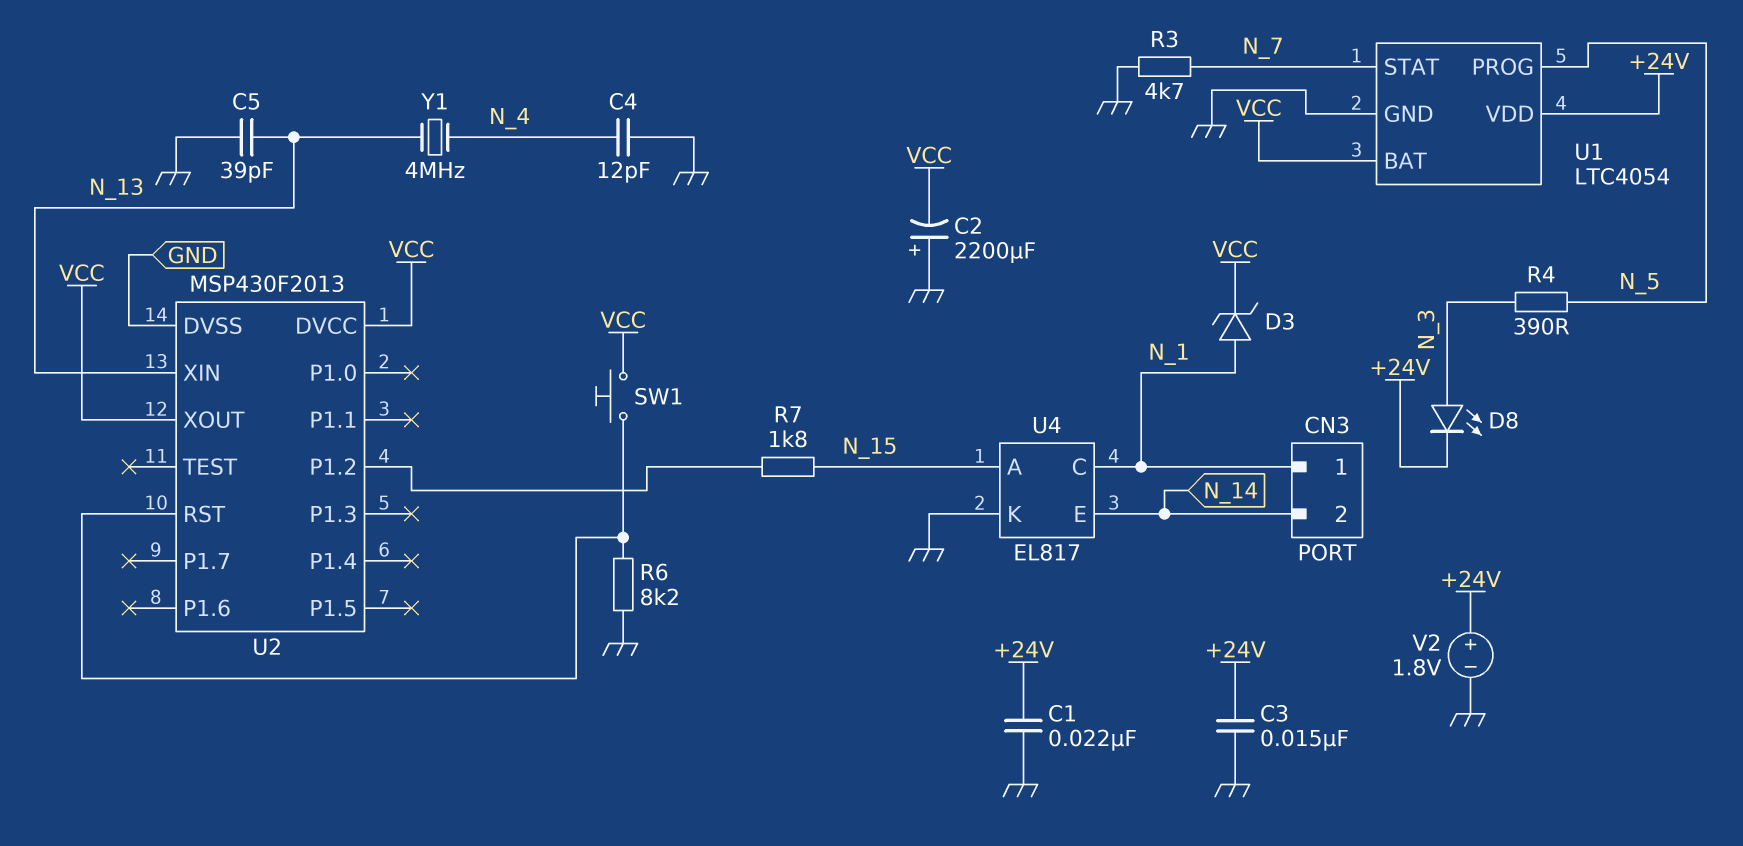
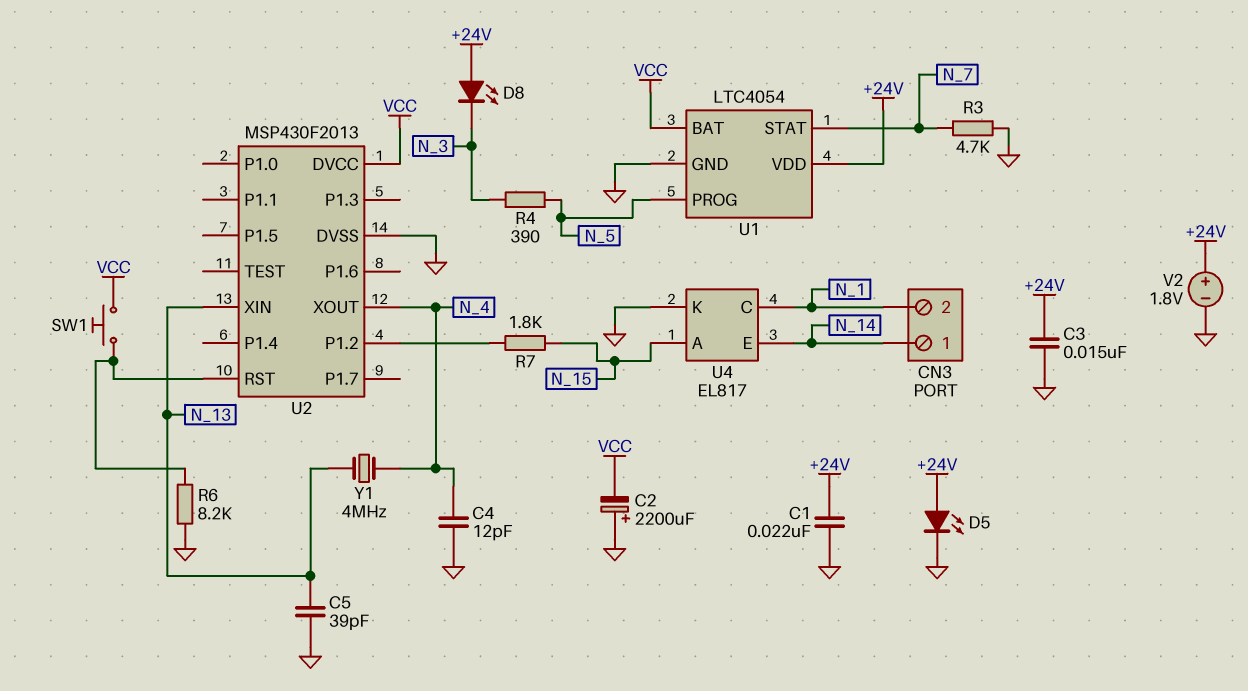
CN3 pin 1: N_1 -> N_14
CN3 pin 2: N_14 -> N_1
D3: zener (A N_1, K VCC) -> none
D5: none -> LED (A +24V, K GND)
D8: LED (A N_3, K +24V) -> LED (A +24V, K N_3)
U2 pin XOUT: VCC -> N_4

